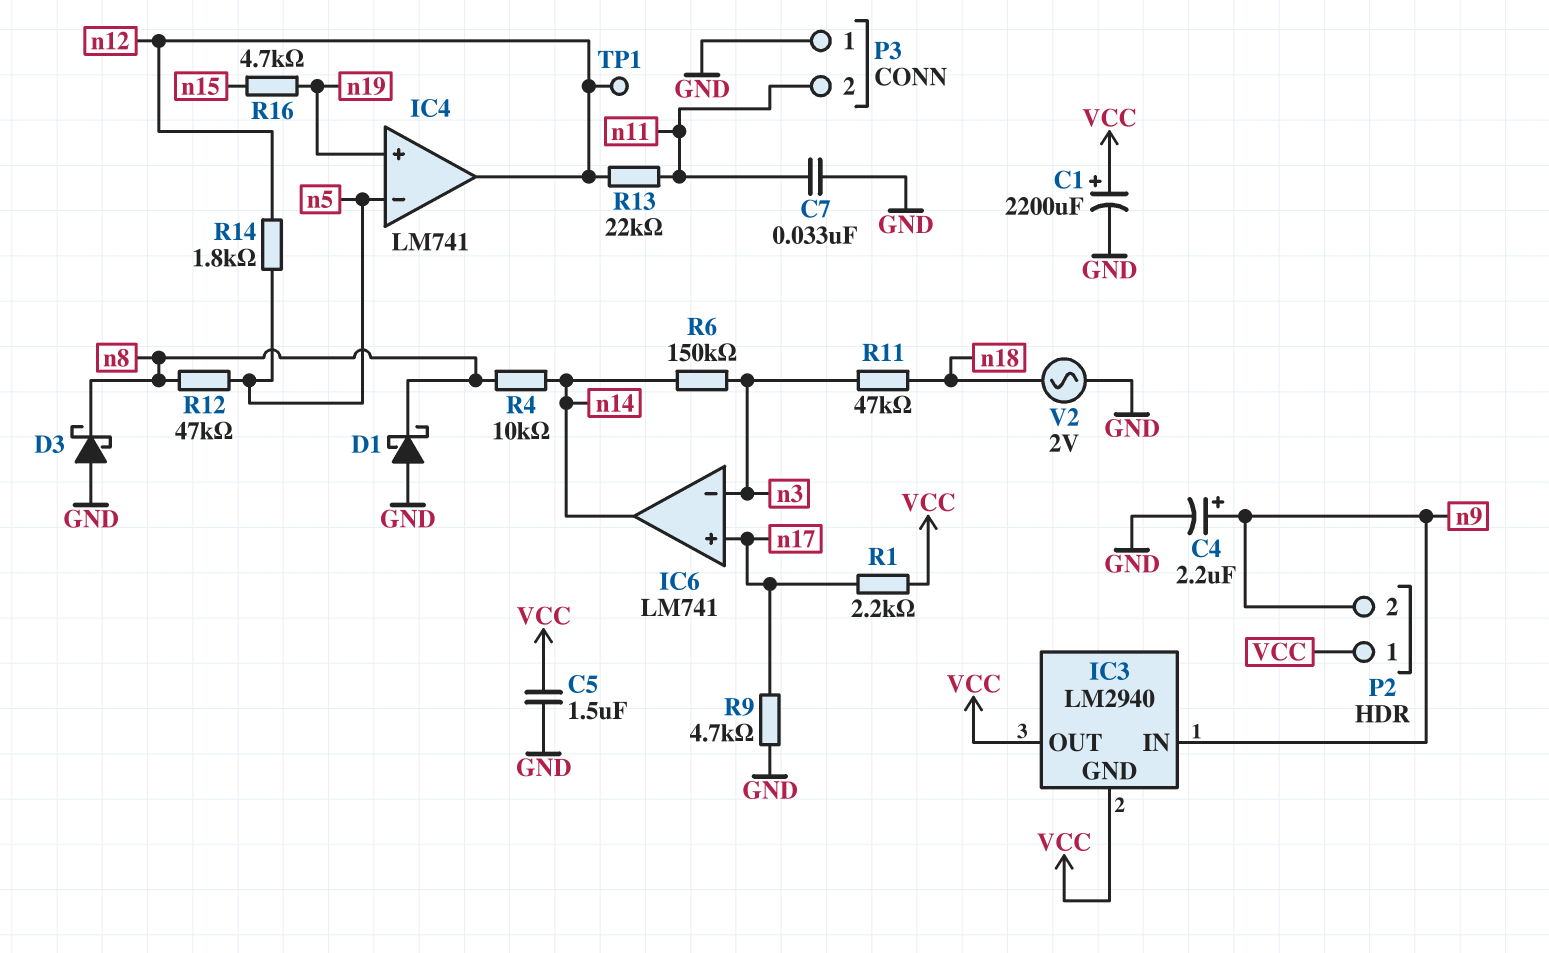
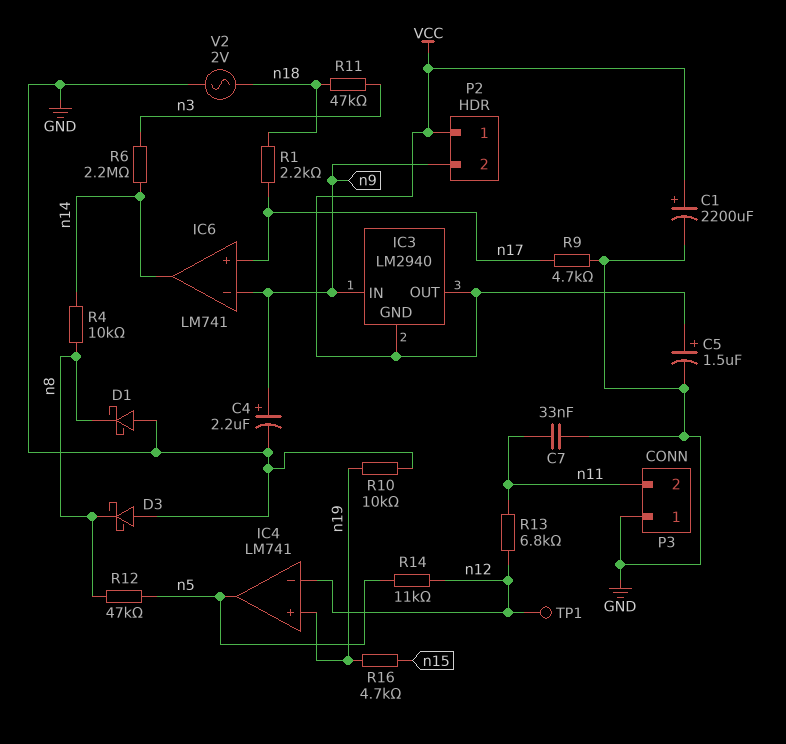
C5: 1.5uF (GND, VCC) -> 1.5uF (plus VCC, minus GND)
IC4 pin in-: n5 -> n12
IC4 pin out: n12 -> n5
IC6 pin in-: n3 -> n9
R1: 2.2k (VCC, n17) -> 2.2k (n17, n18)
R6: 150k (n3, n14) -> 2.2M (n3, n14)
R10: none -> 10k (GND, n19)
R13: 22k (n11, n12) -> 6.8k (n11, n12)
R14: 1.8k (n5, n12) -> 11k (n5, n12)

